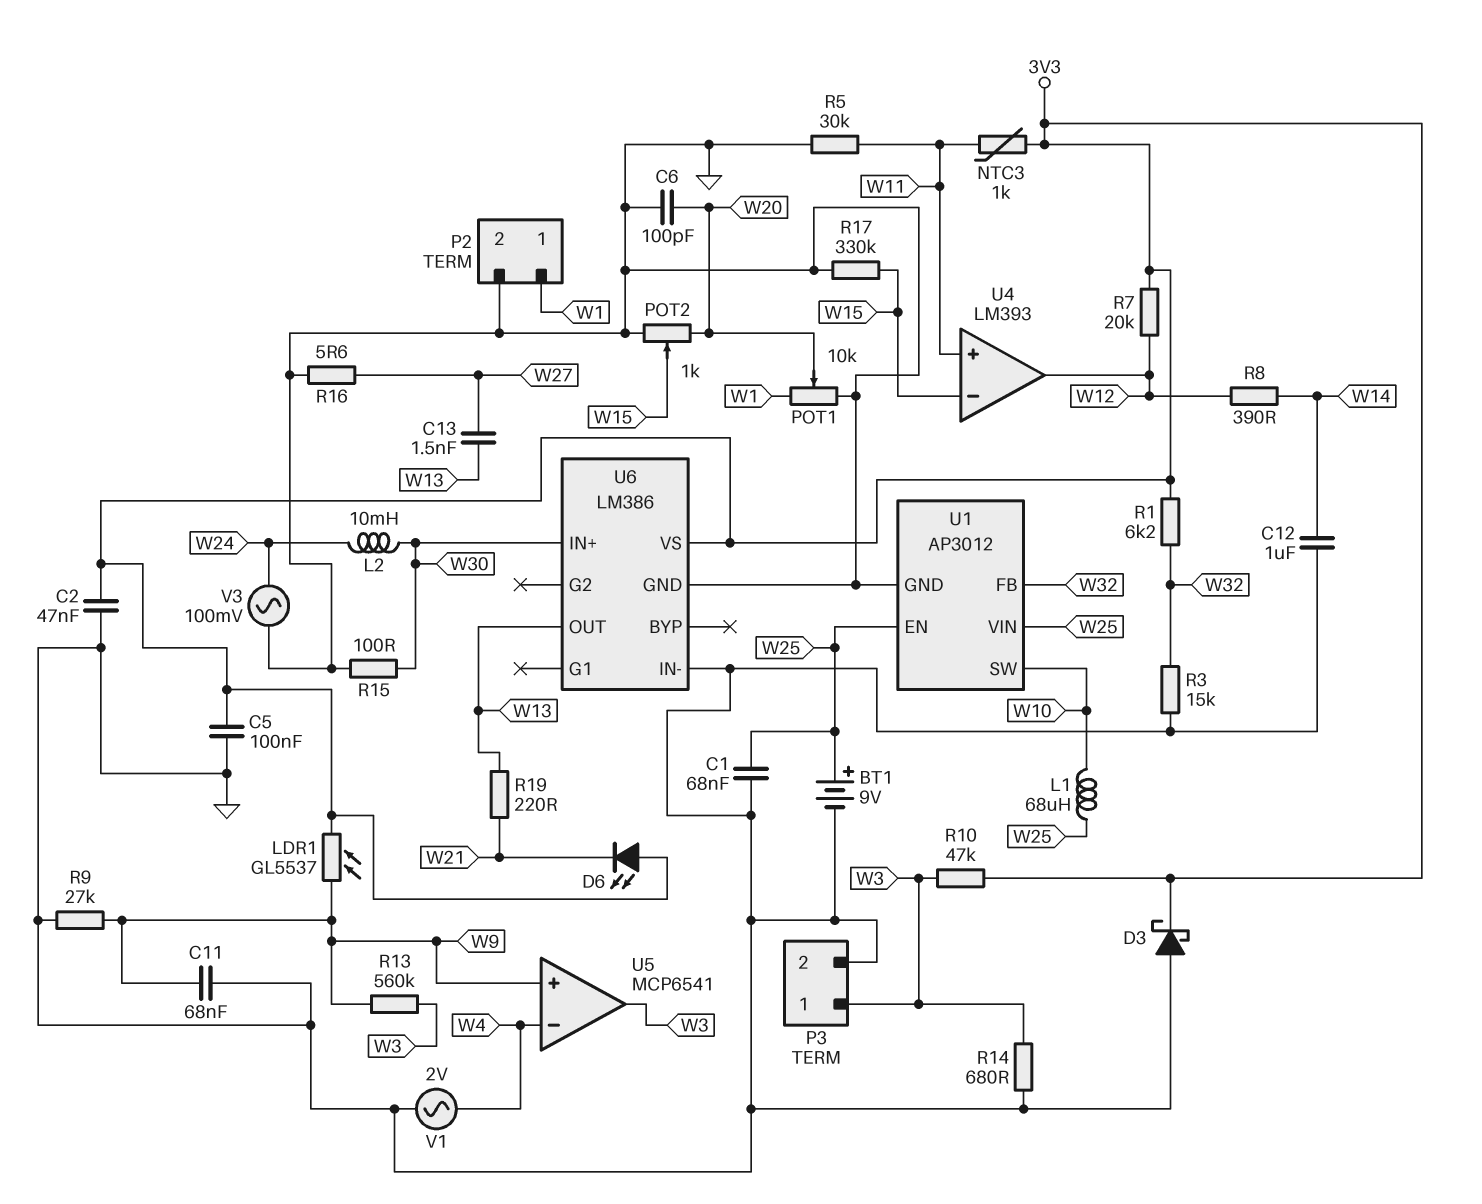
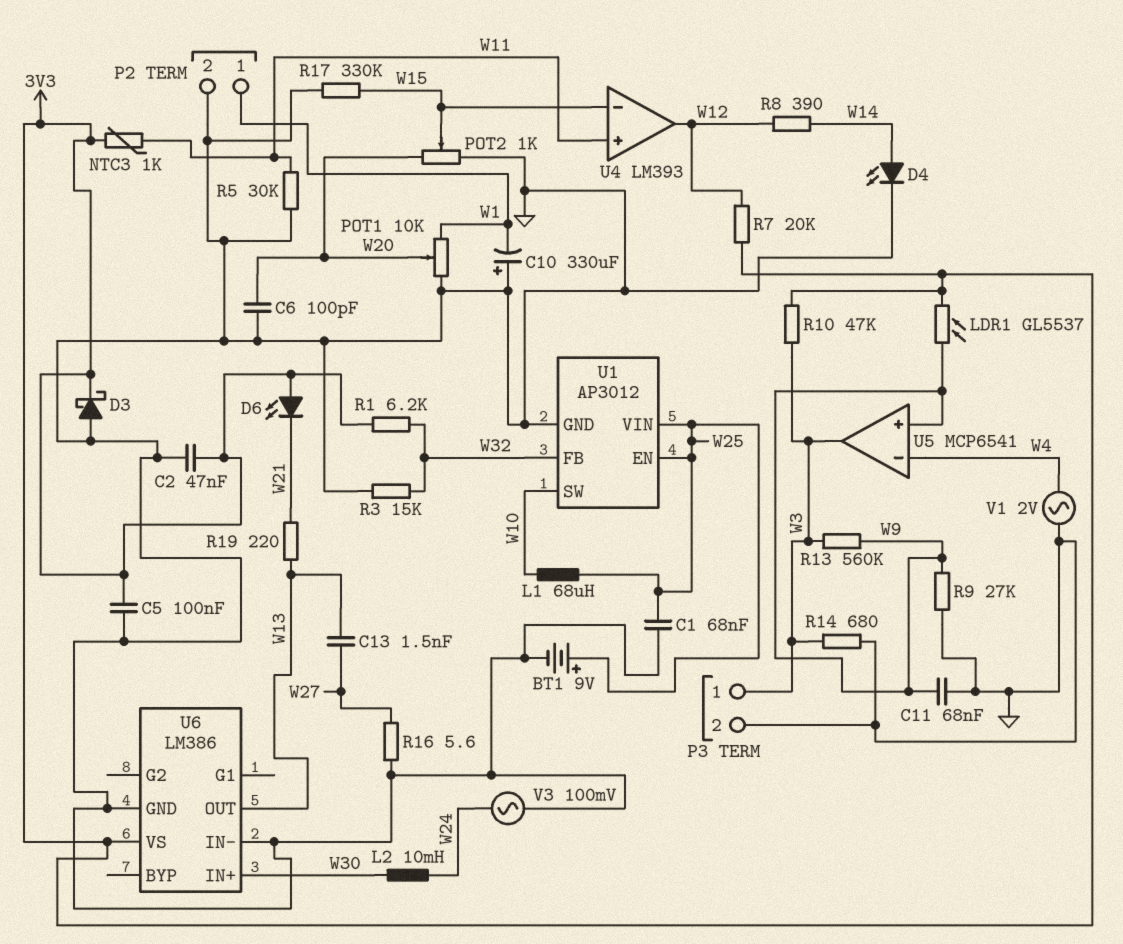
C10: none -> 330uF (plus GND, minus W1)
C12: 1uF (GND, W14) -> none
D4: none -> LED (A W14, K GND)
R15: 100 (GND, W30) -> none

